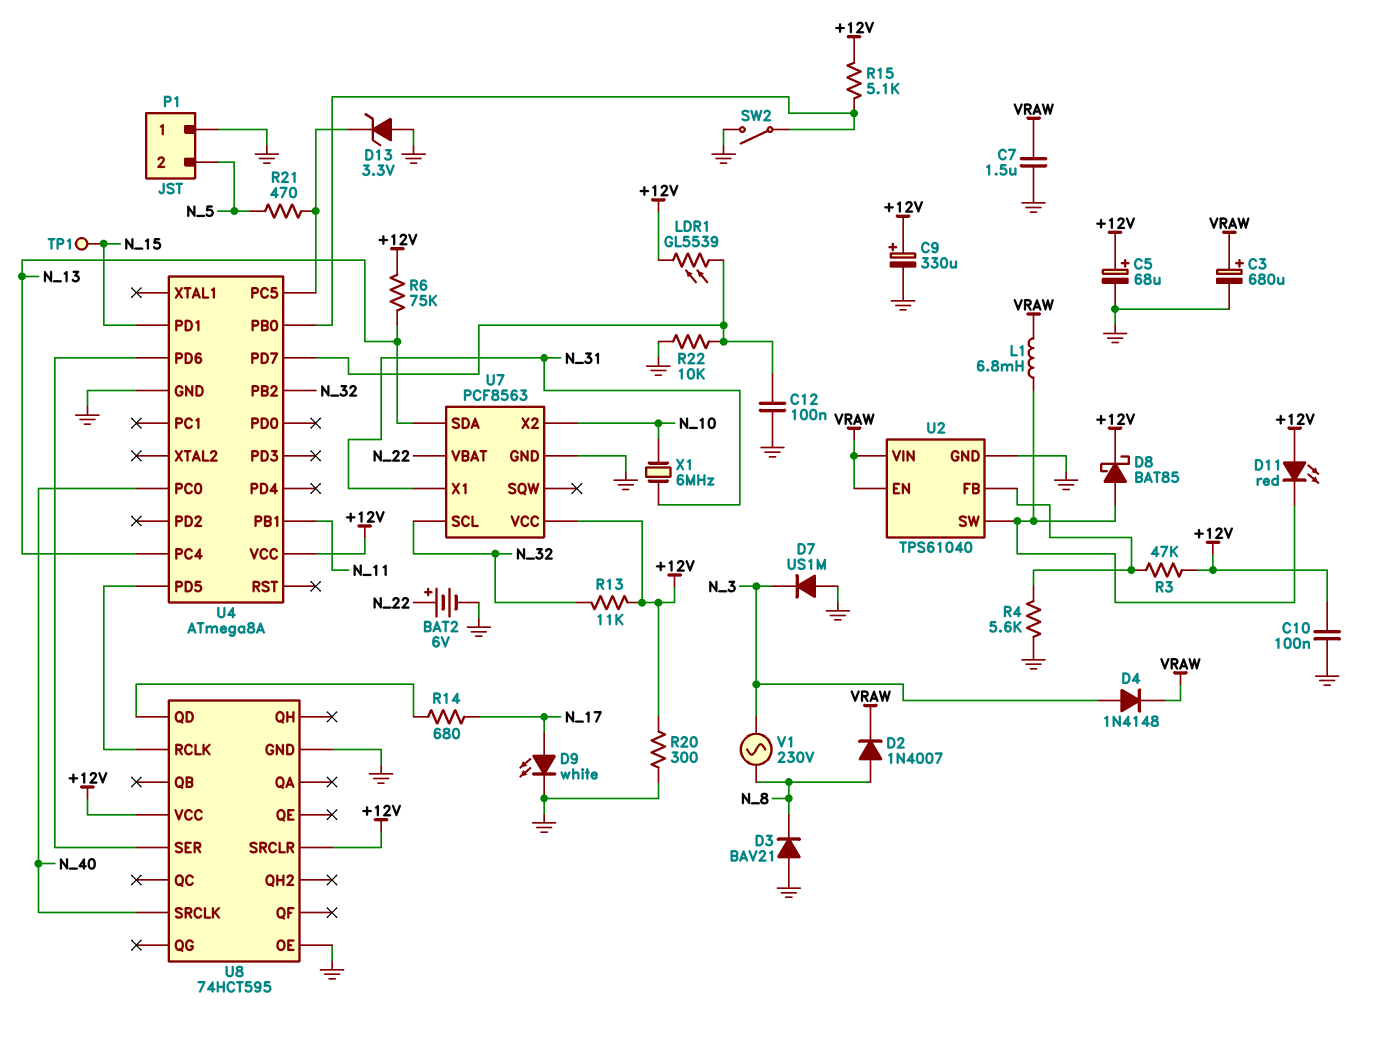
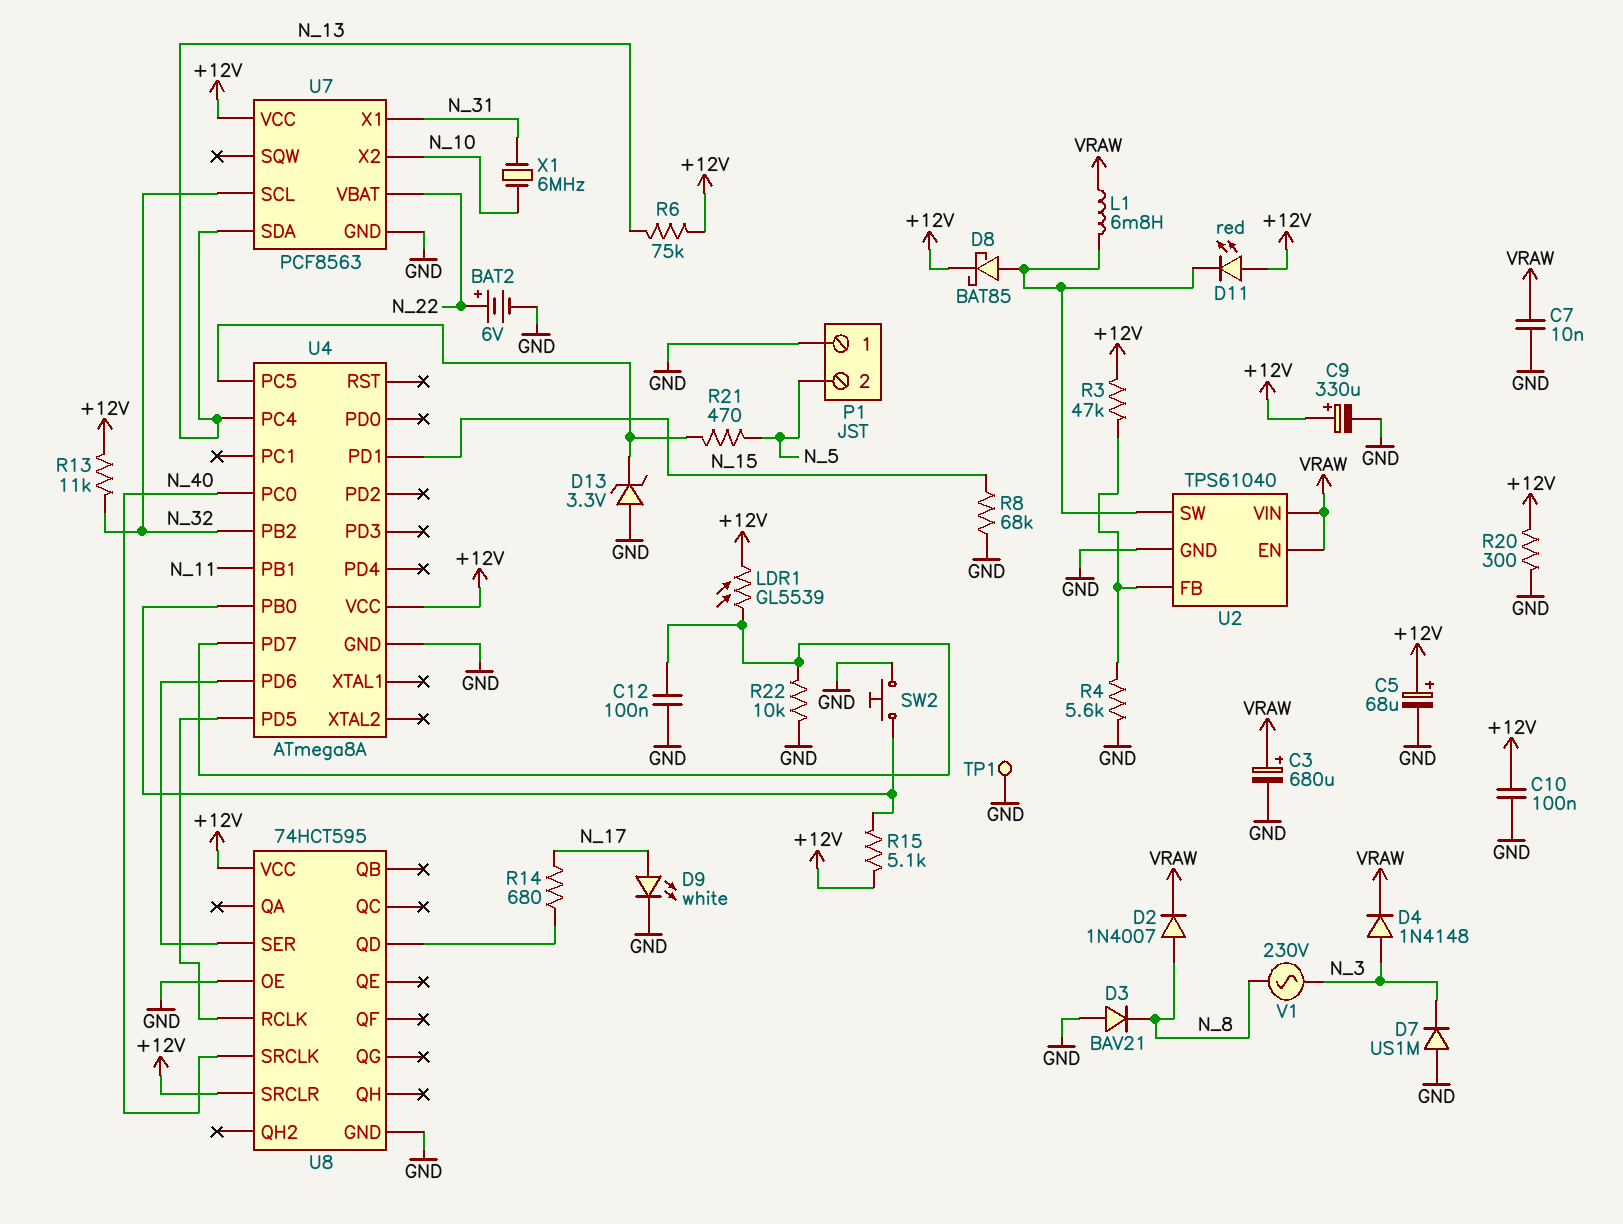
C7: 1.5uF (GND, VRAW) -> 10nF (GND, VRAW)
R8: none -> 68k (GND, N_15)
SW2: switch (GND, U4/PB0) -> button (GND, U4/PB0)
TP1: test point (N_15) -> test point (GND)

